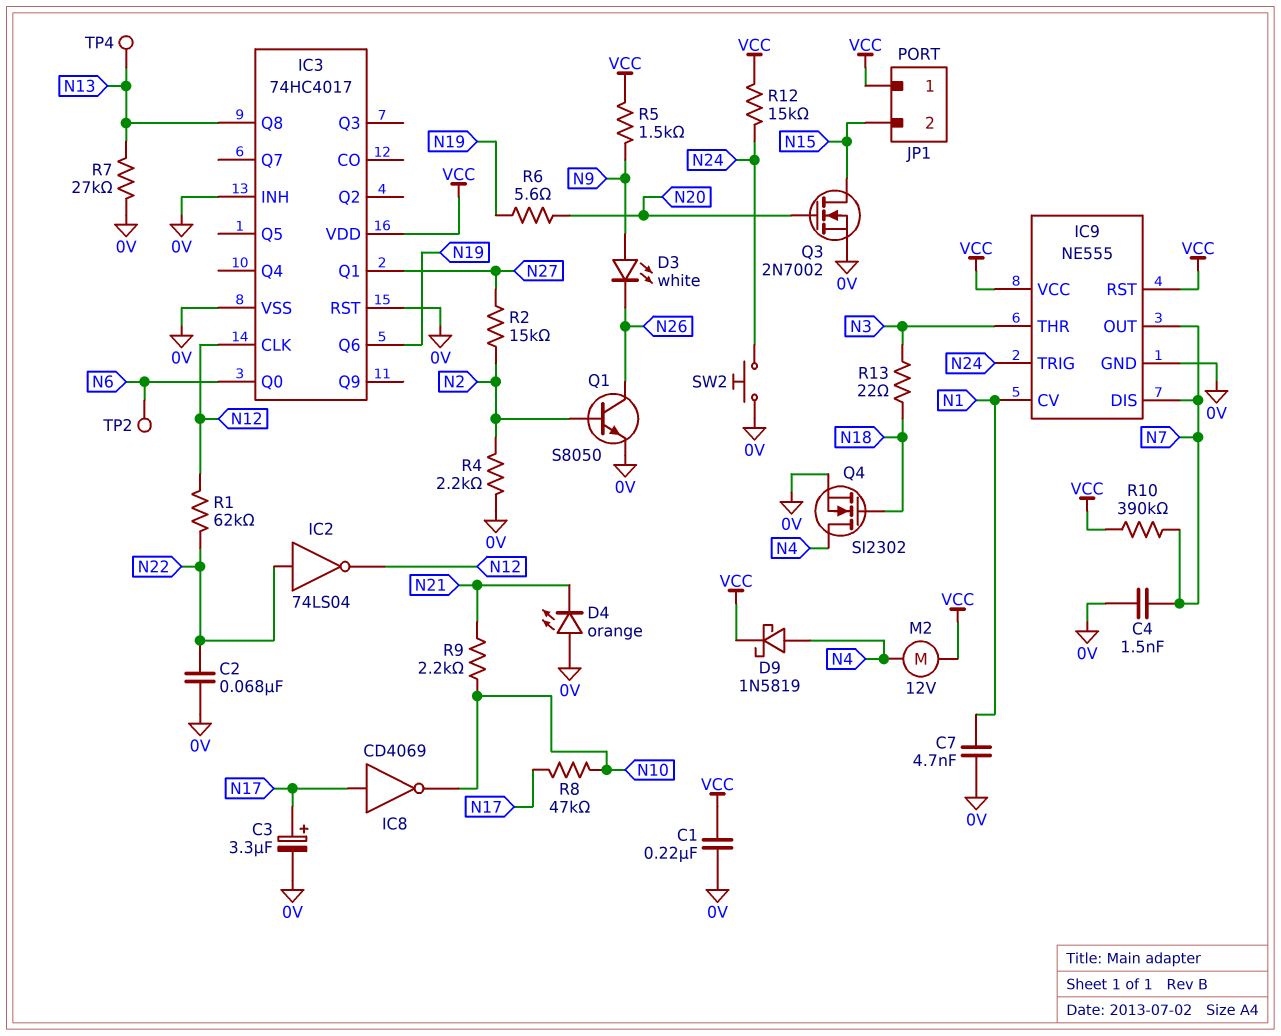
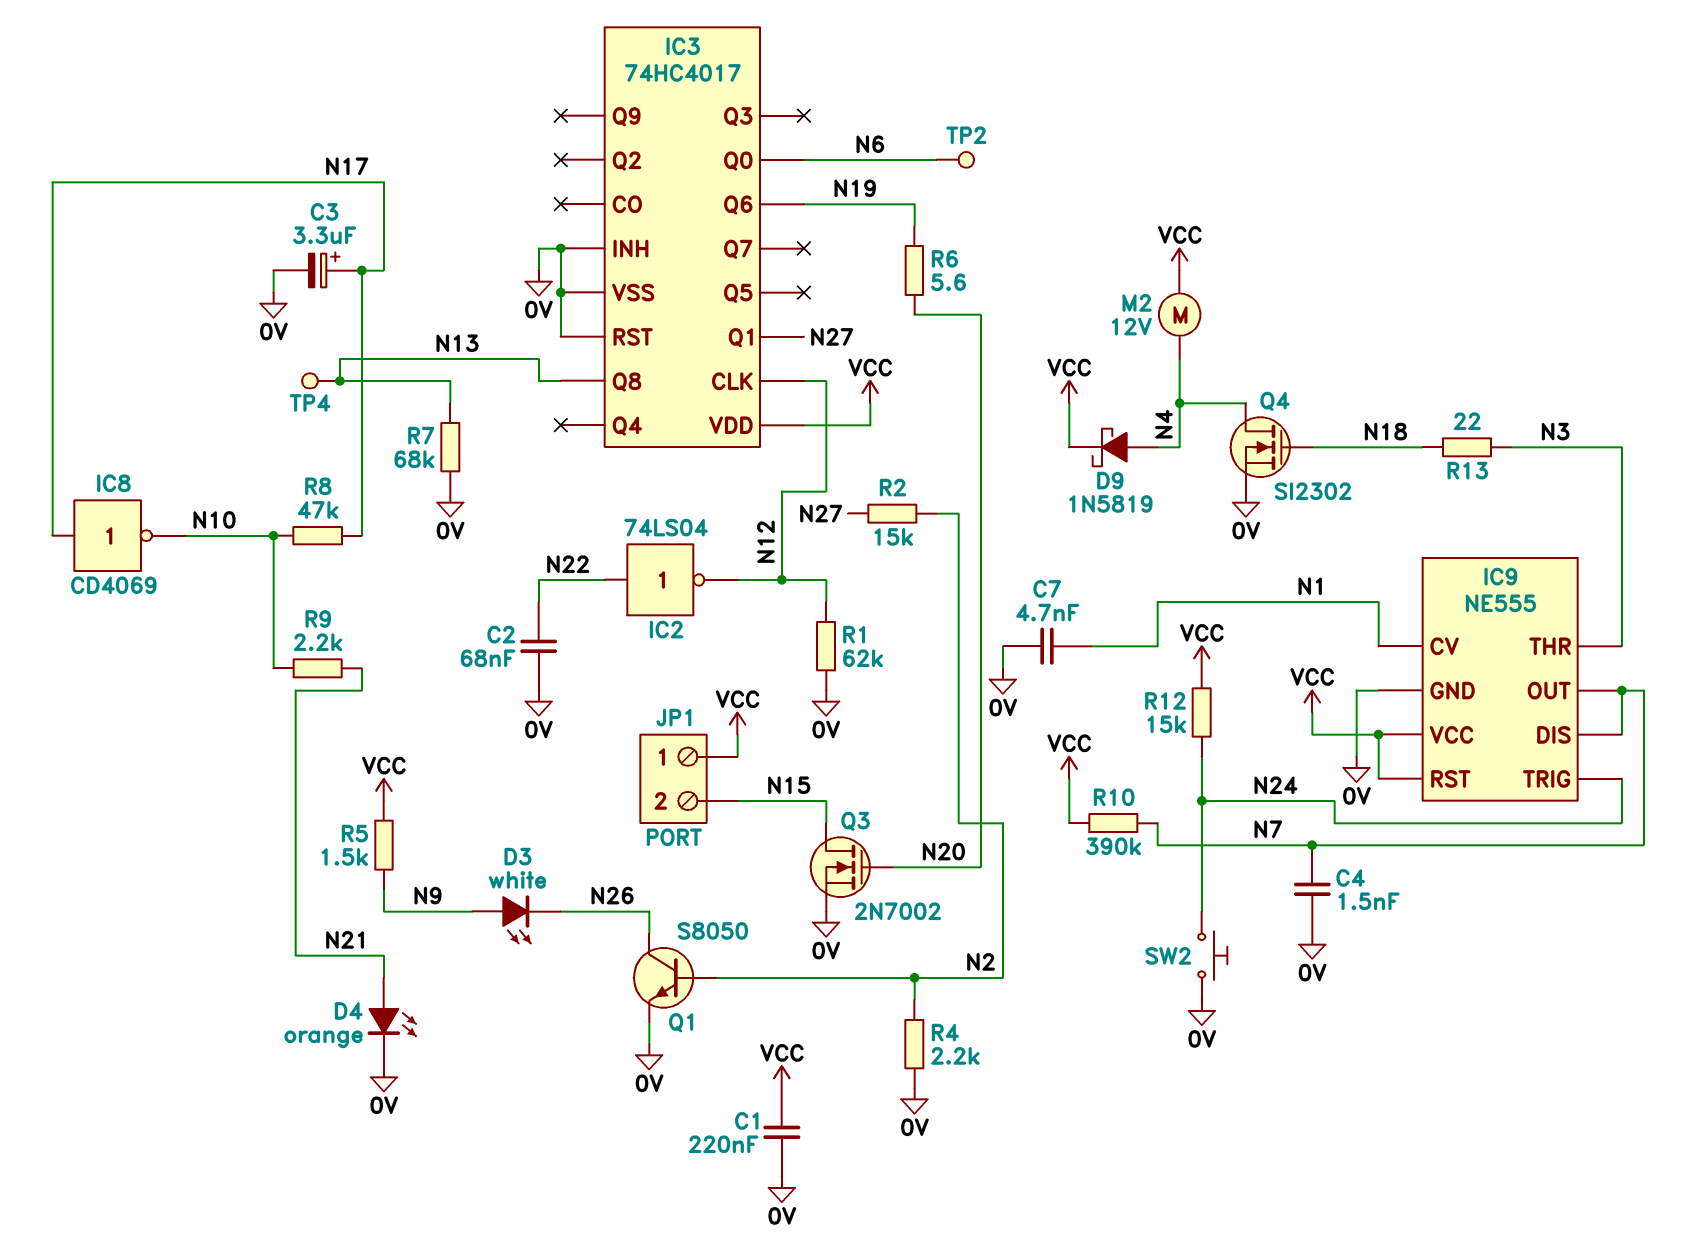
D4: LED orange (A 0V, K N21) -> LED orange (A N21, K 0V)
R1: 62k (N12, N22) -> 62k (0V, N12)
R7: 27k (0V, N13) -> 68k (0V, N13)

